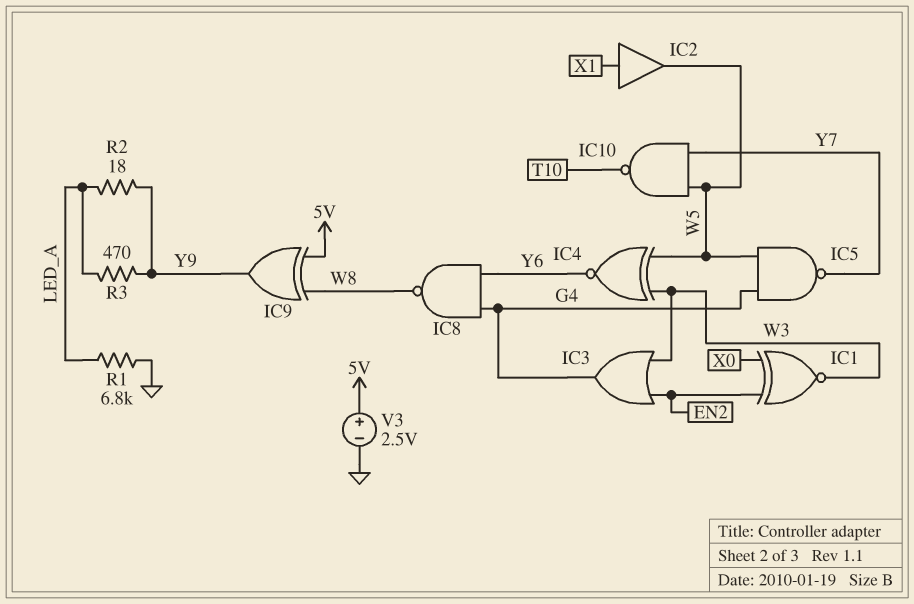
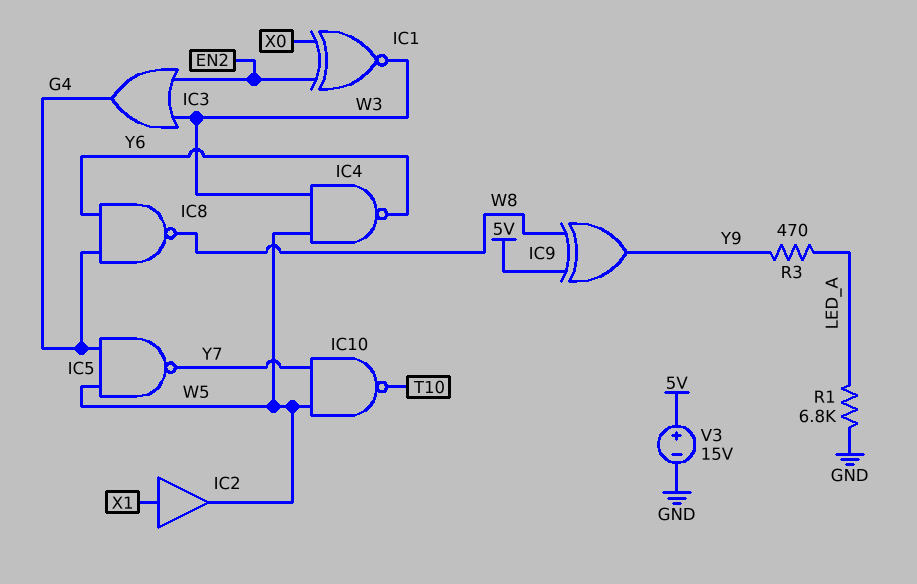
IC4: XNOR (in W3, in W5, out Y6) -> NAND (in W3, in W5, out Y6)
R2: 18 (LED_A, Y9) -> none
V3: 2.5V (plus 5V, minus GND) -> 15V (plus 5V, minus GND)

